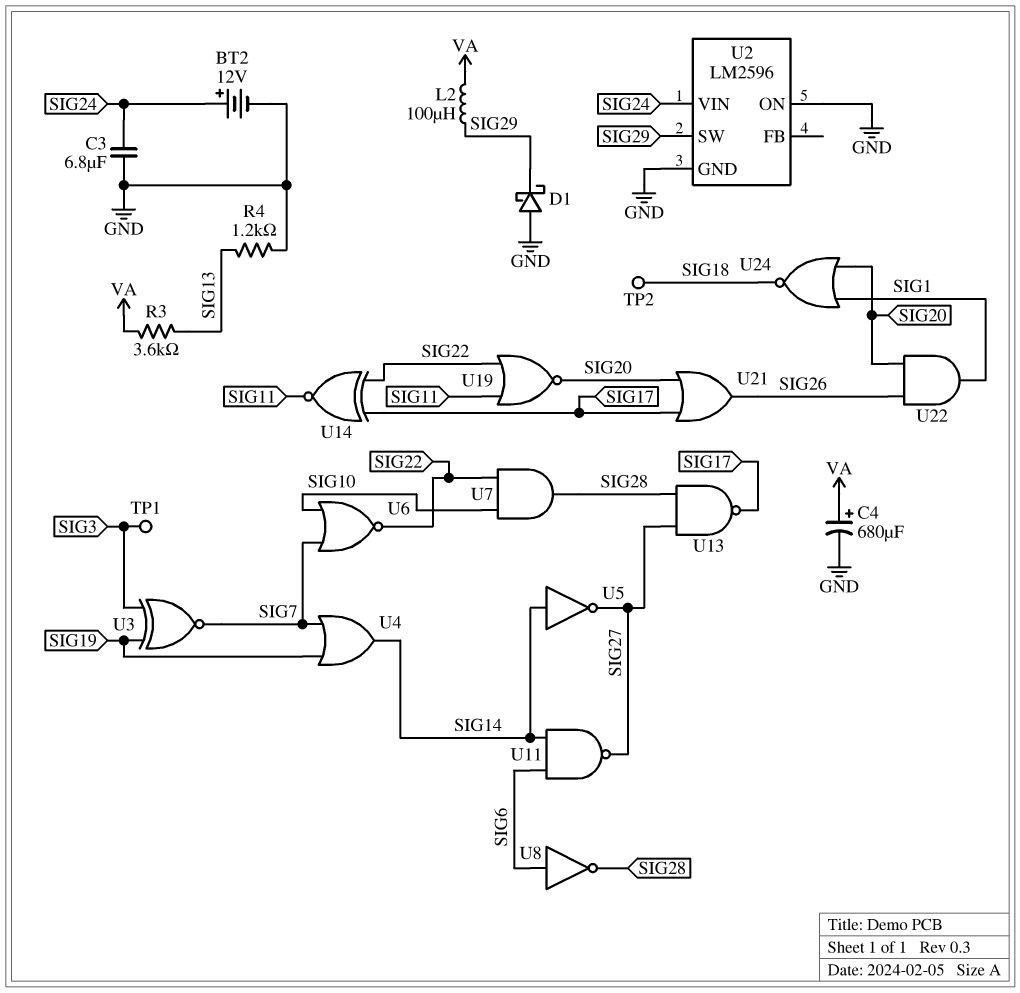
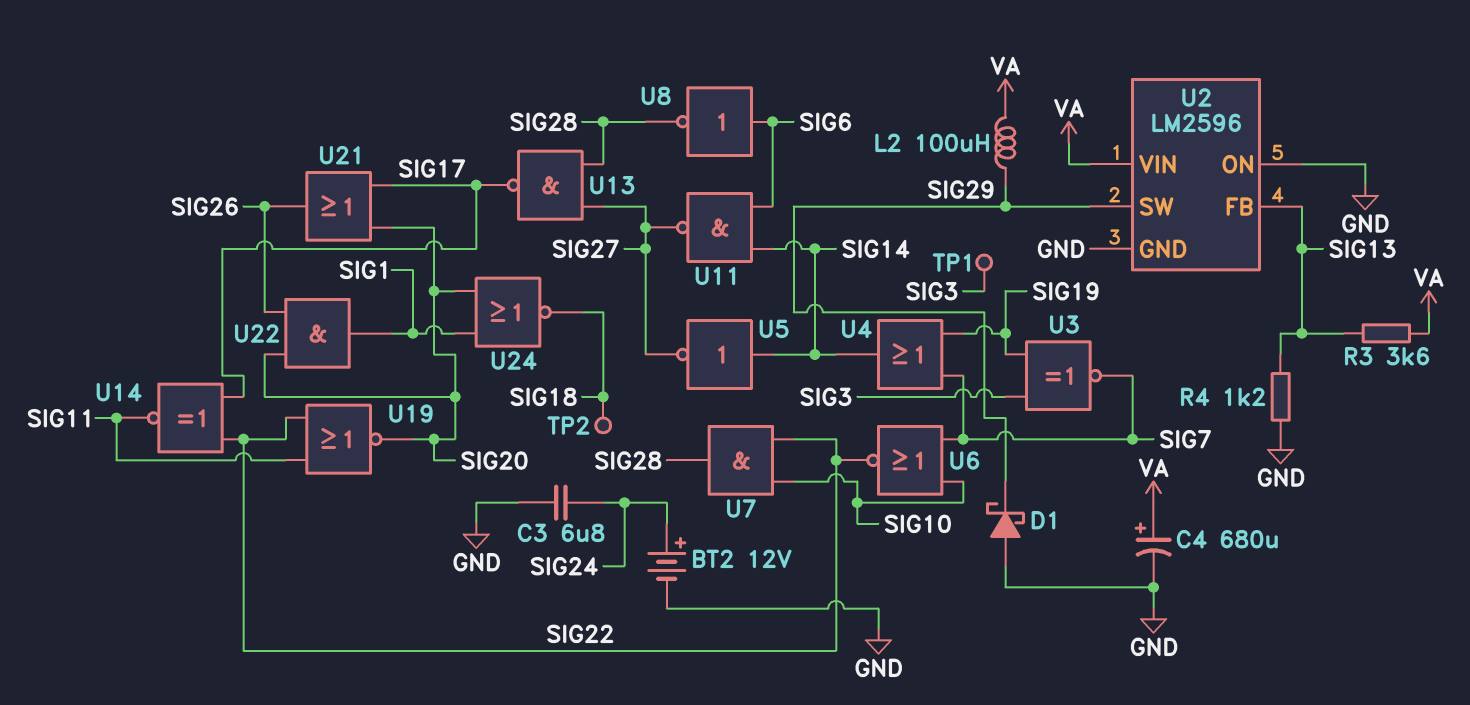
U2 pin FB: none -> SIG13
U2 pin VIN: SIG24 -> VA

